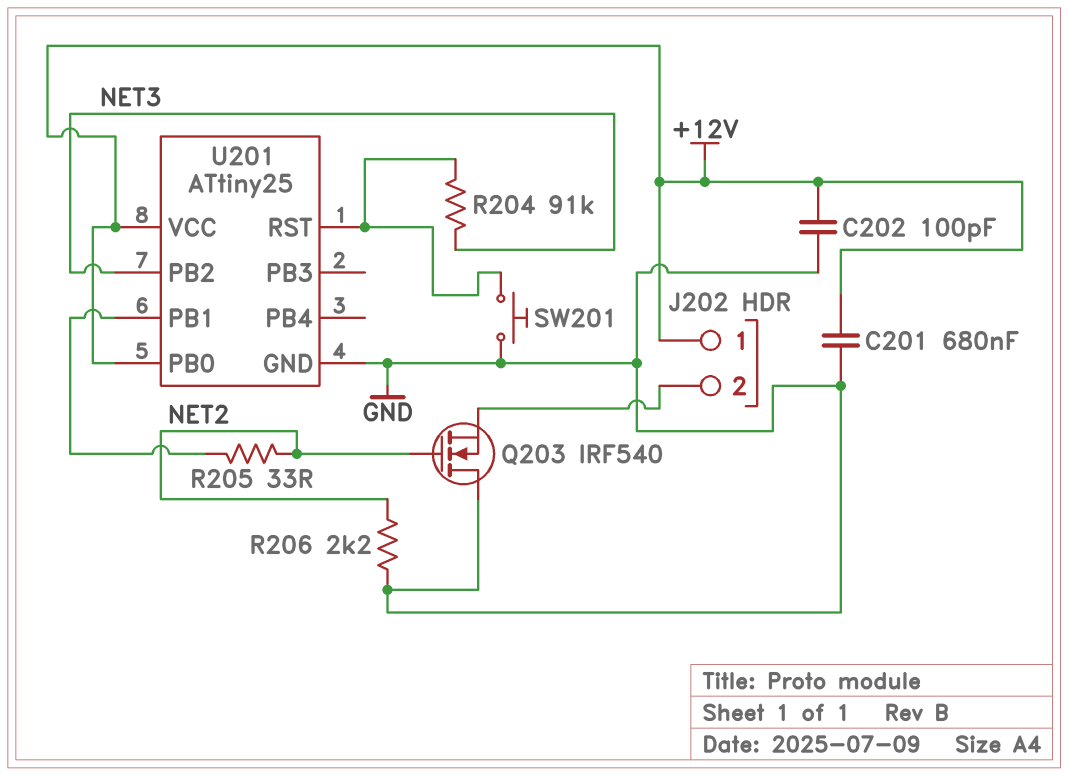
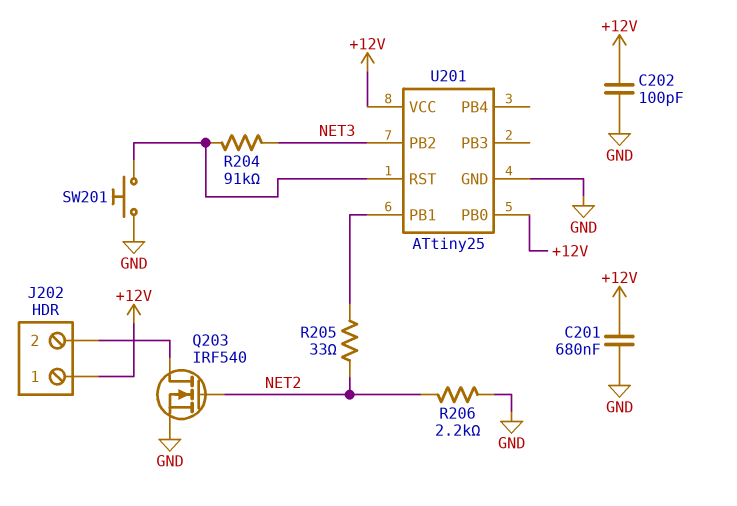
Q203: NMOS IRF540 (G NET2, D GND, S J202/2) -> NMOS IRF540 (G NET2, D J202/2, S GND)

